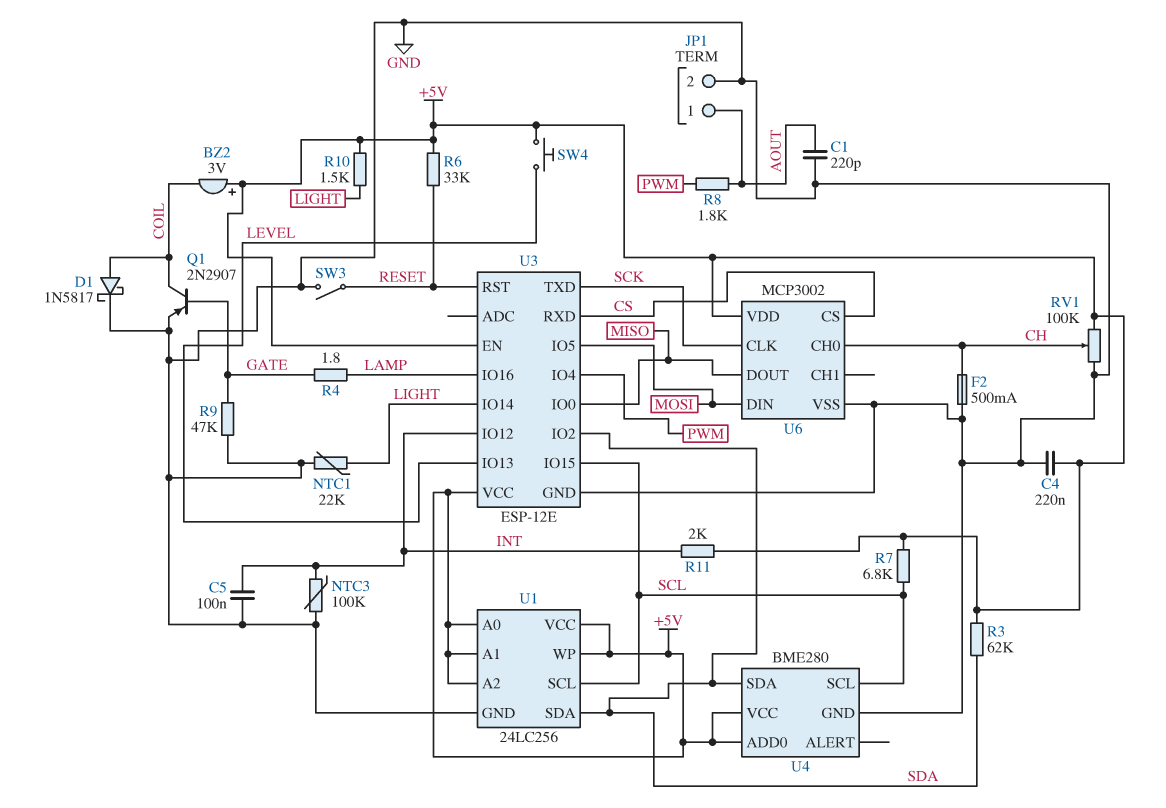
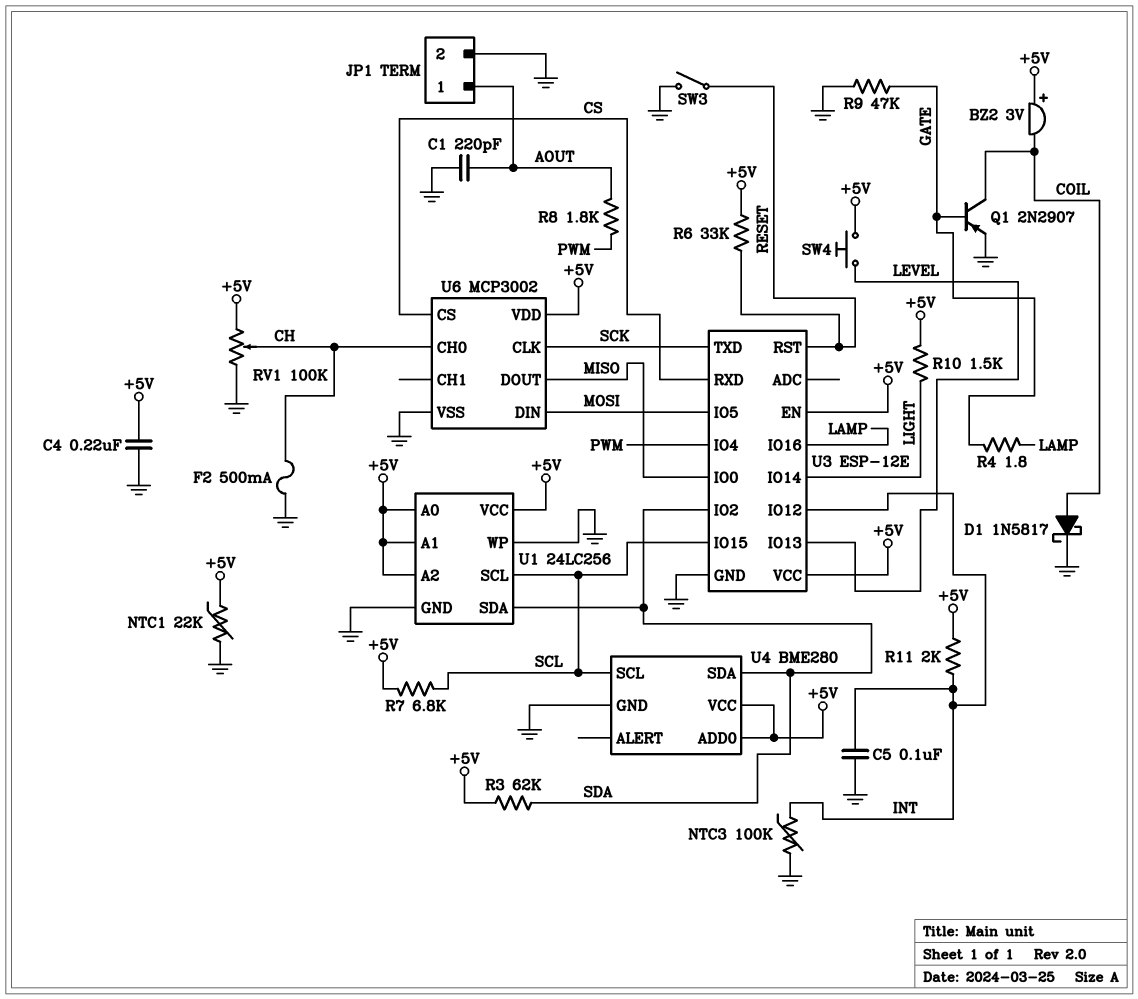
NTC1: 22k (GND, LIGHT) -> 22k (+5V, GND)
U1 pin WP: +5V -> GND

